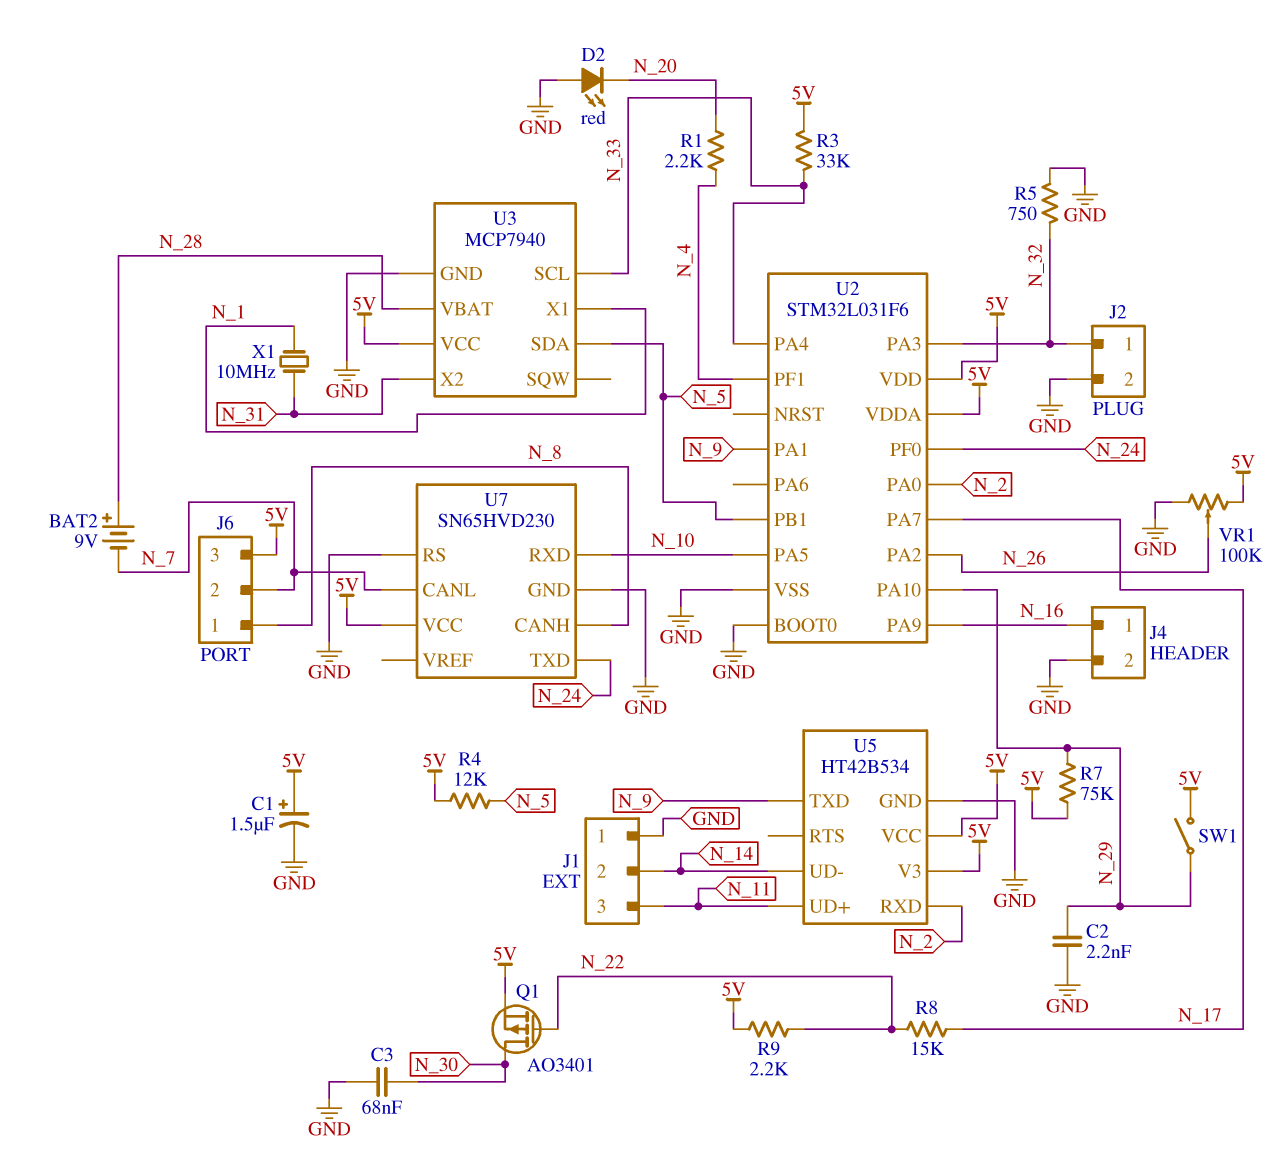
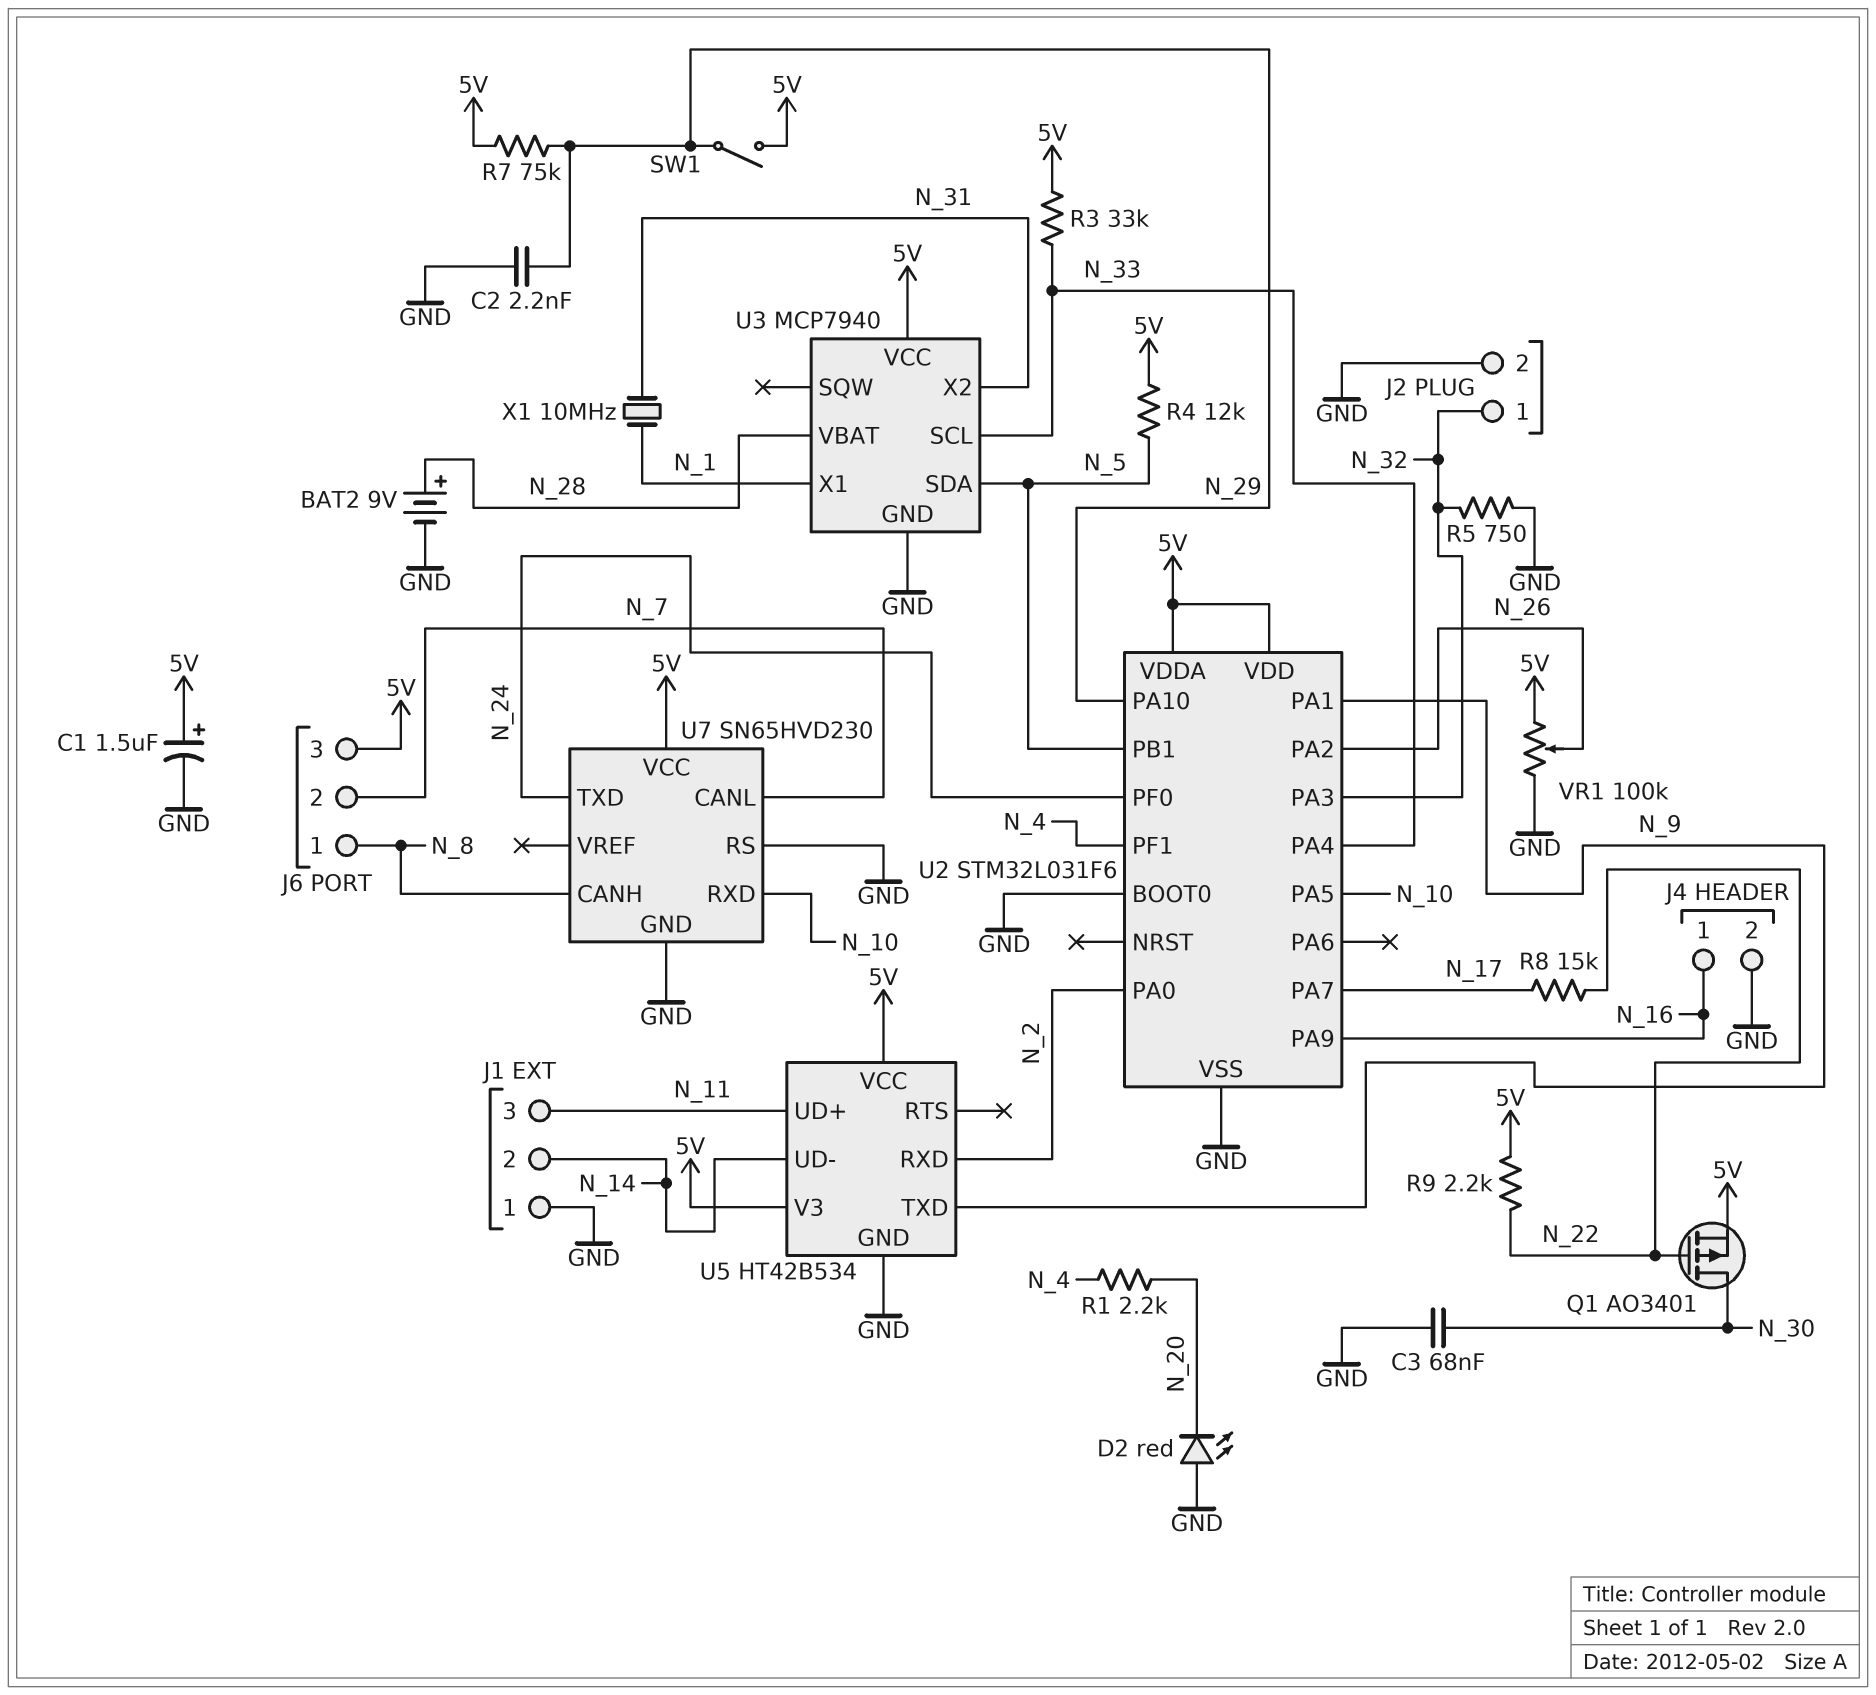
BAT2: 9V (plus N_28, minus N_7) -> 9V (plus N_28, minus GND)

